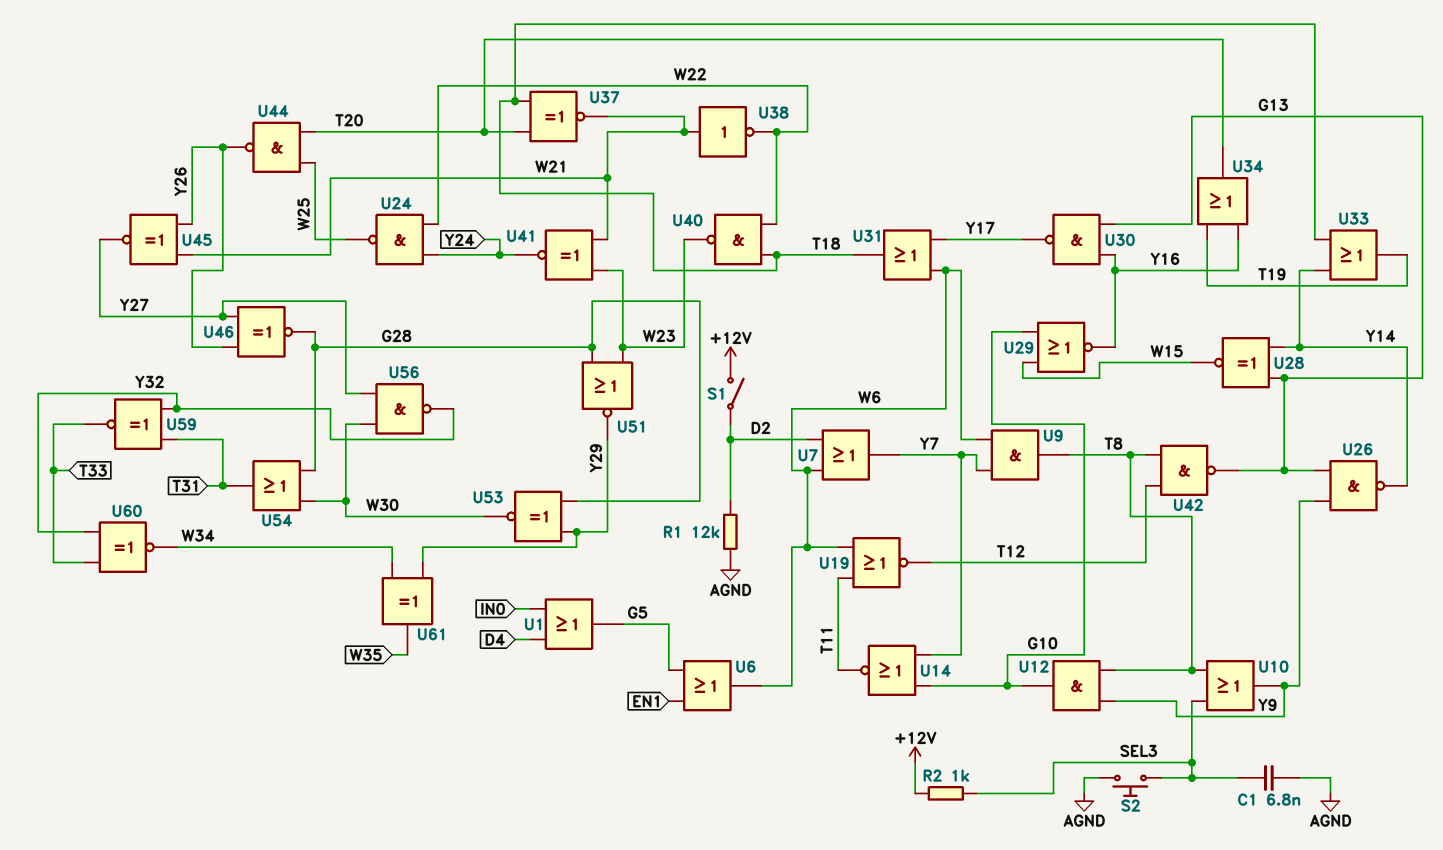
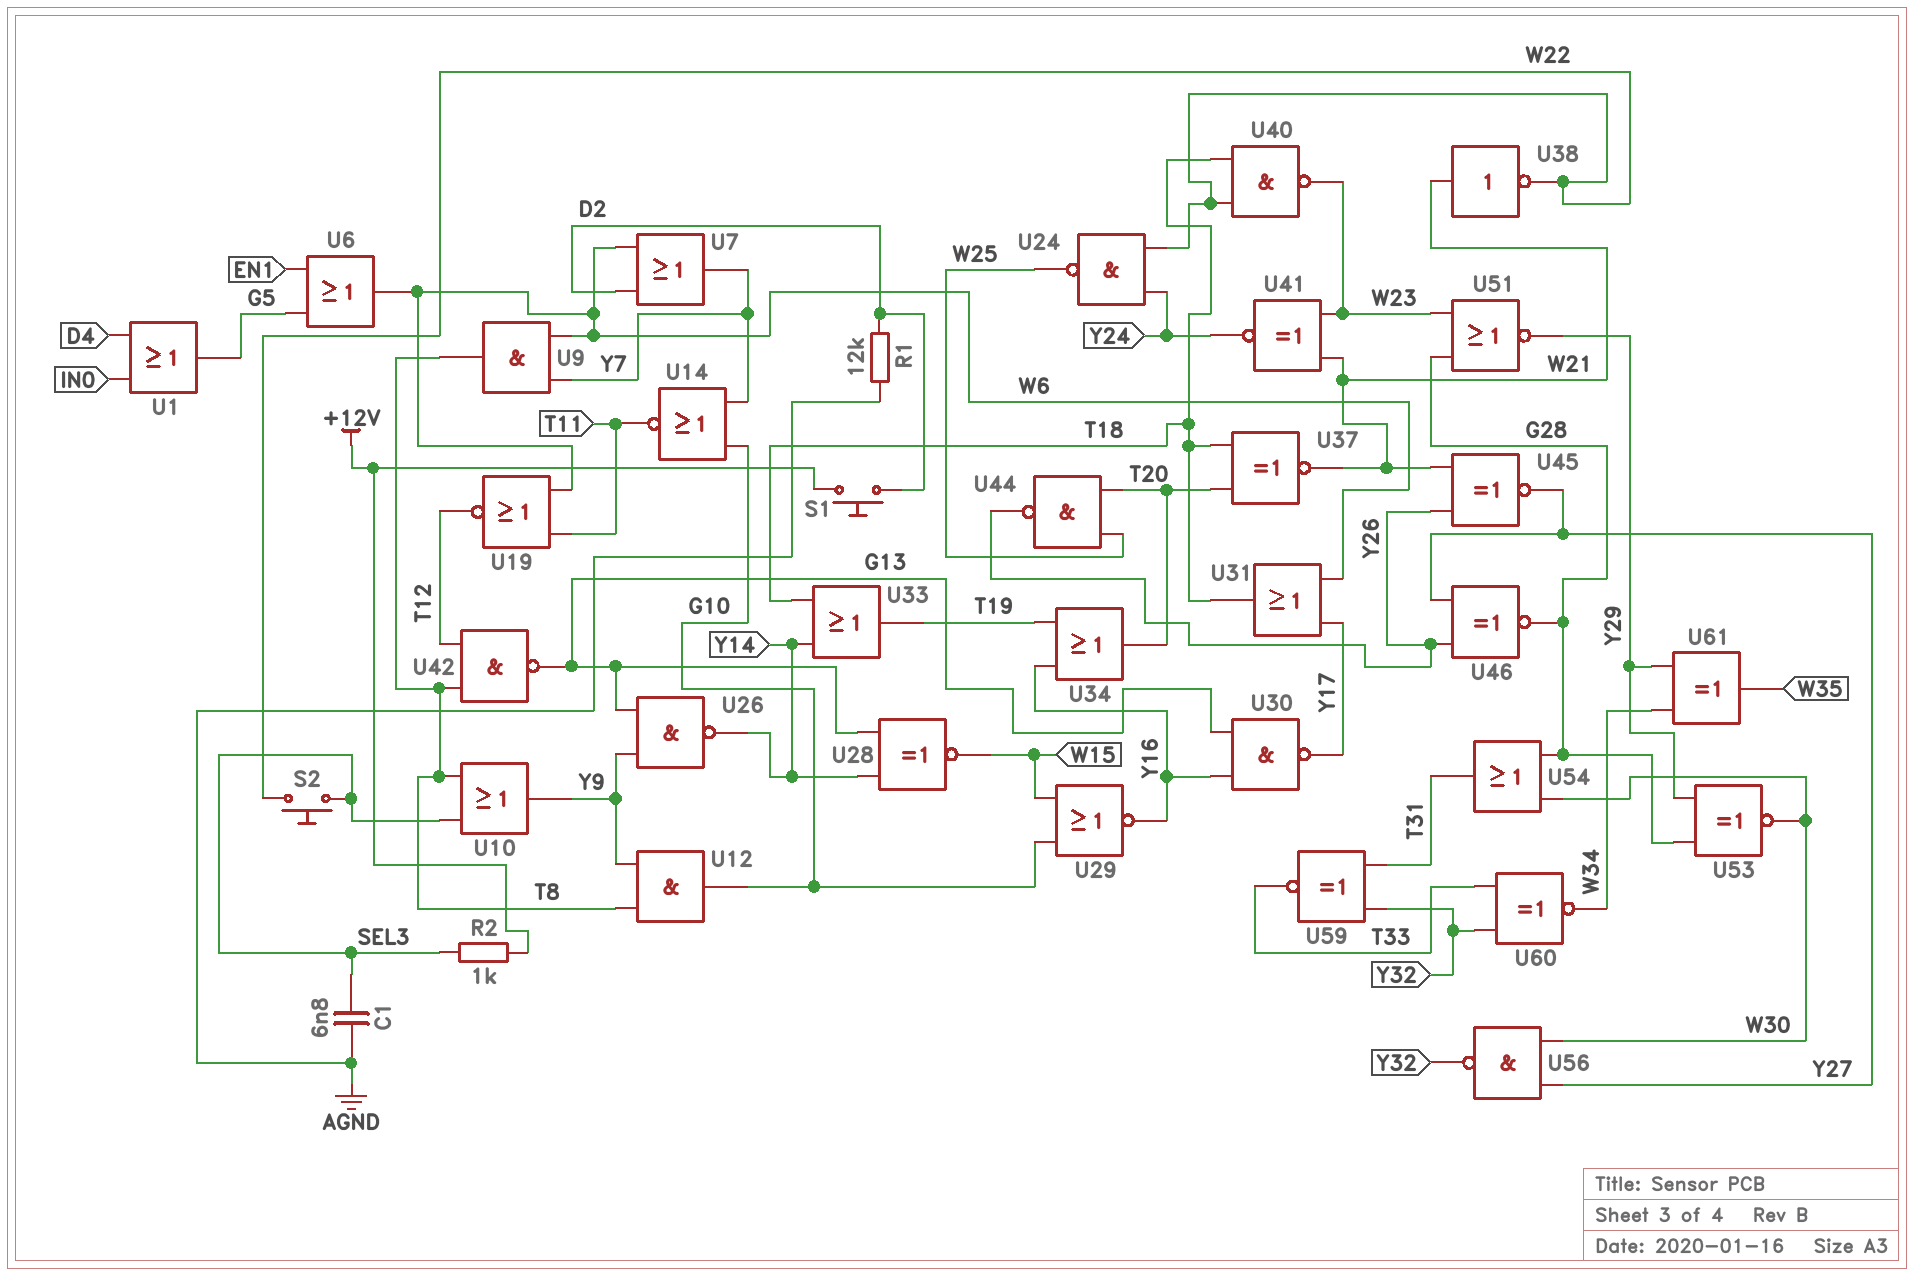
S1: switch (+12V, D2) -> button (+12V, D2)
S2: button (AGND, SEL3) -> button (SEL3, W22)

